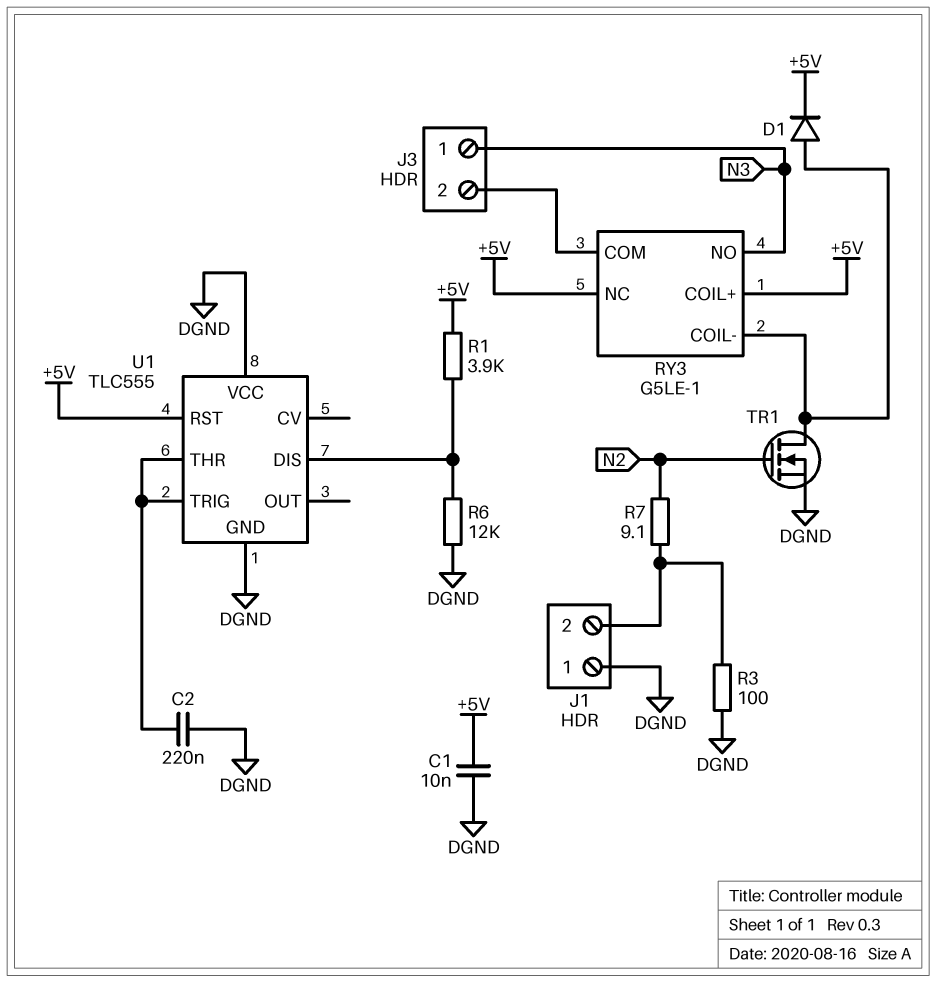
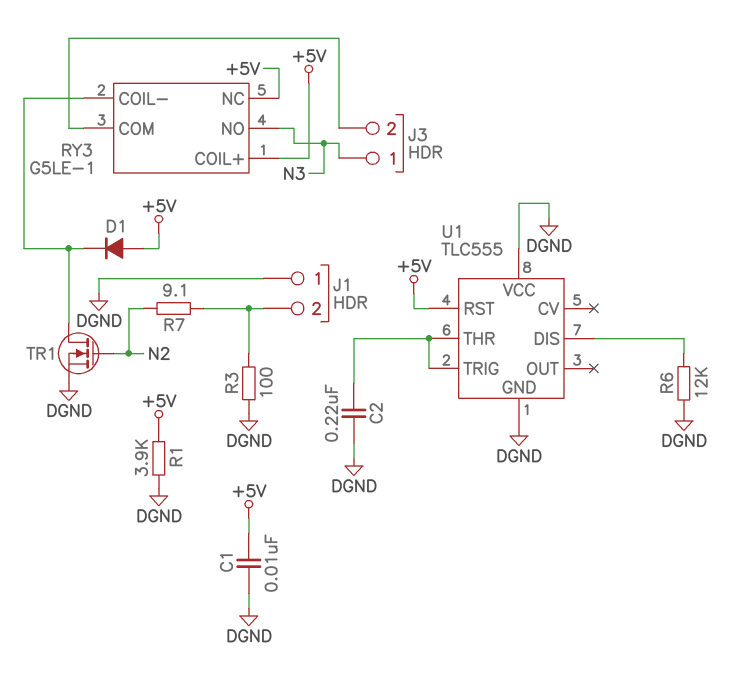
D1: diode (A RY3/COIL-, K +5V) -> diode (A +5V, K RY3/COIL-)
R1: 3.9k (+5V, U1/DIS) -> 3.9k (+5V, DGND)

